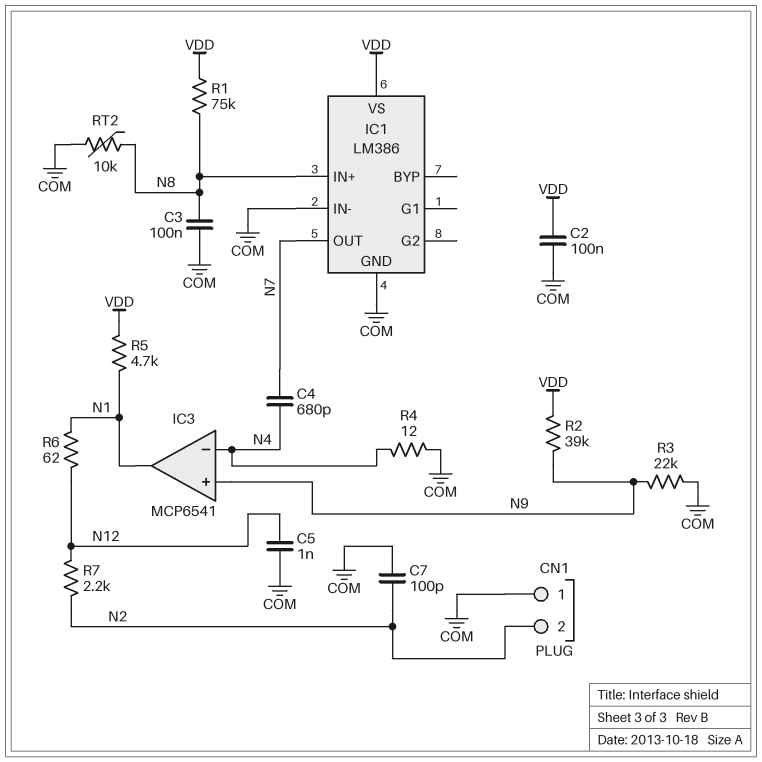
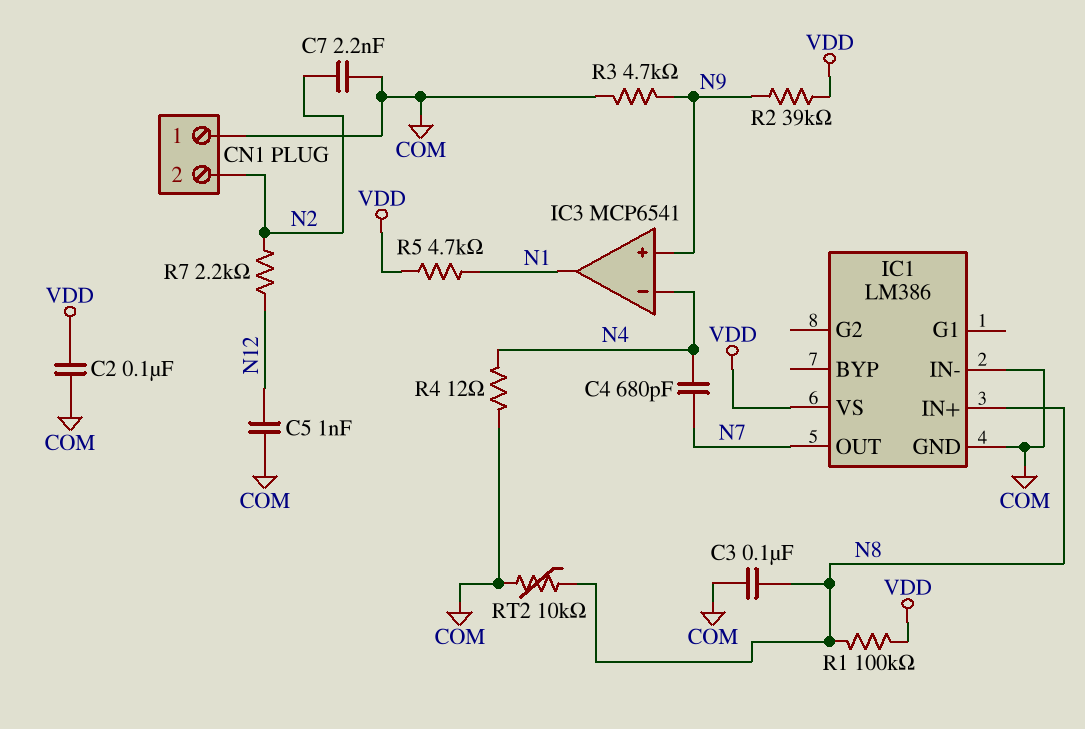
C7: 100pF (COM, N2) -> 2.2nF (COM, N2)
R1: 75k (N8, VDD) -> 100k (N8, VDD)
R3: 22k (COM, N9) -> 4.7k (COM, N9)
R6: 62 (N1, N12) -> none

